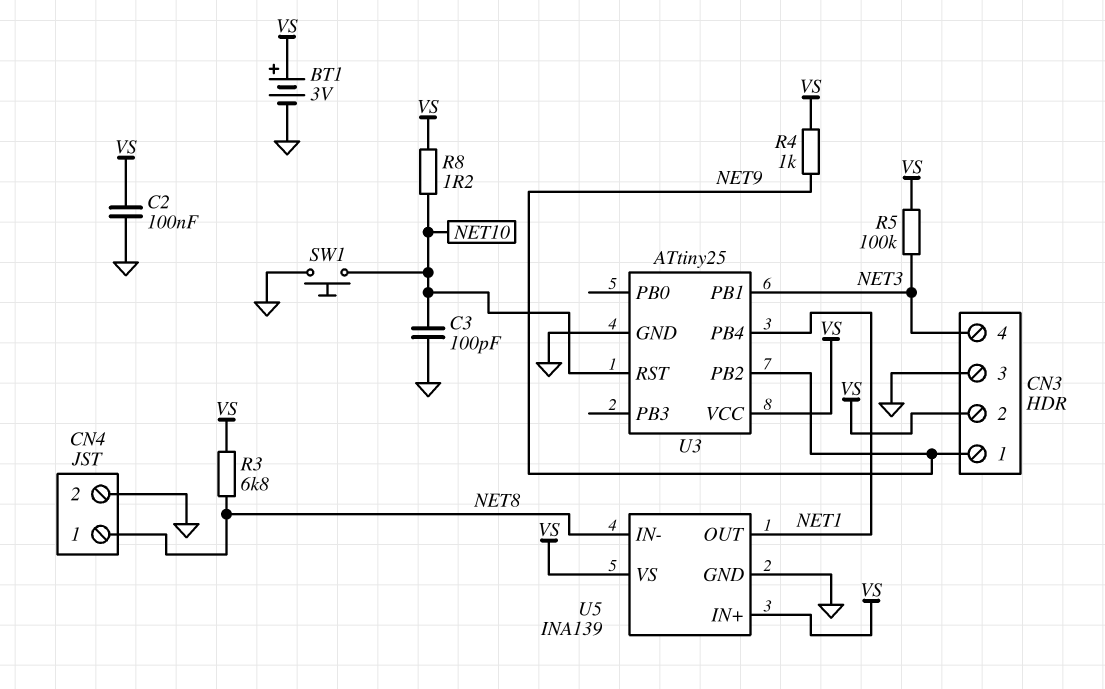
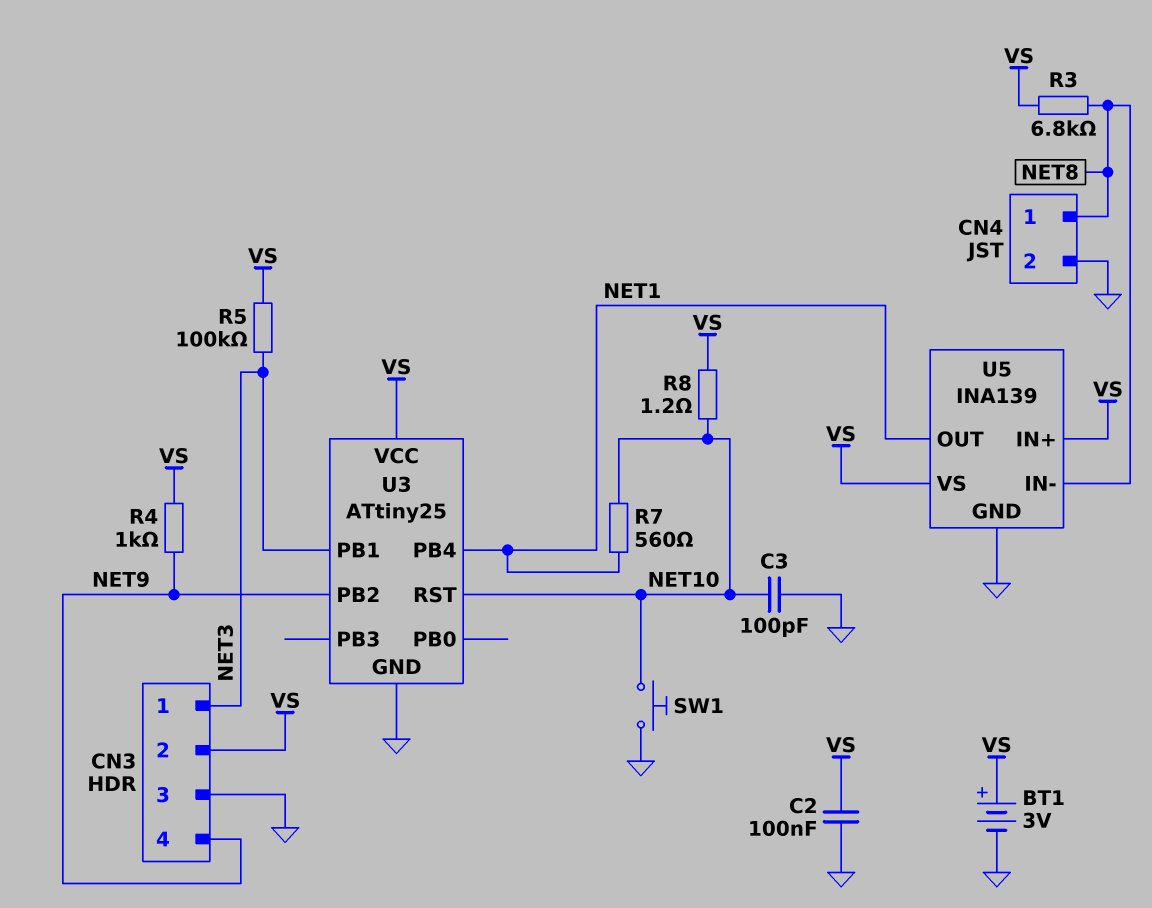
CN3 pin 1: NET9 -> NET3
CN3 pin 4: NET3 -> NET9
R7: none -> 560 (NET1, NET10)

